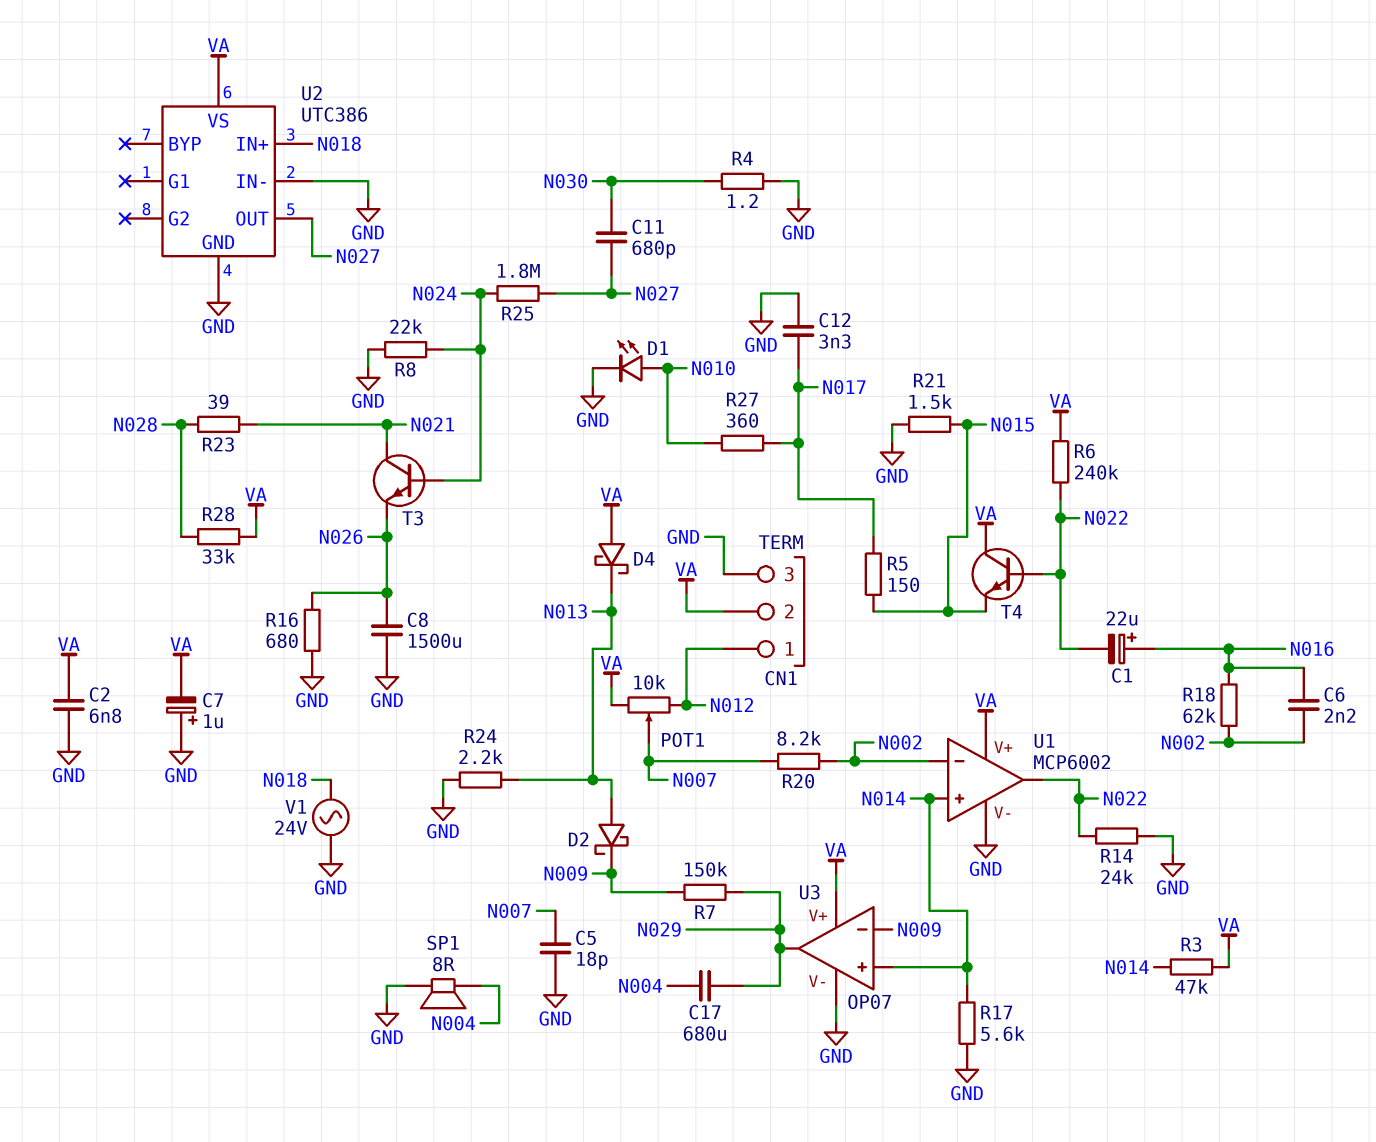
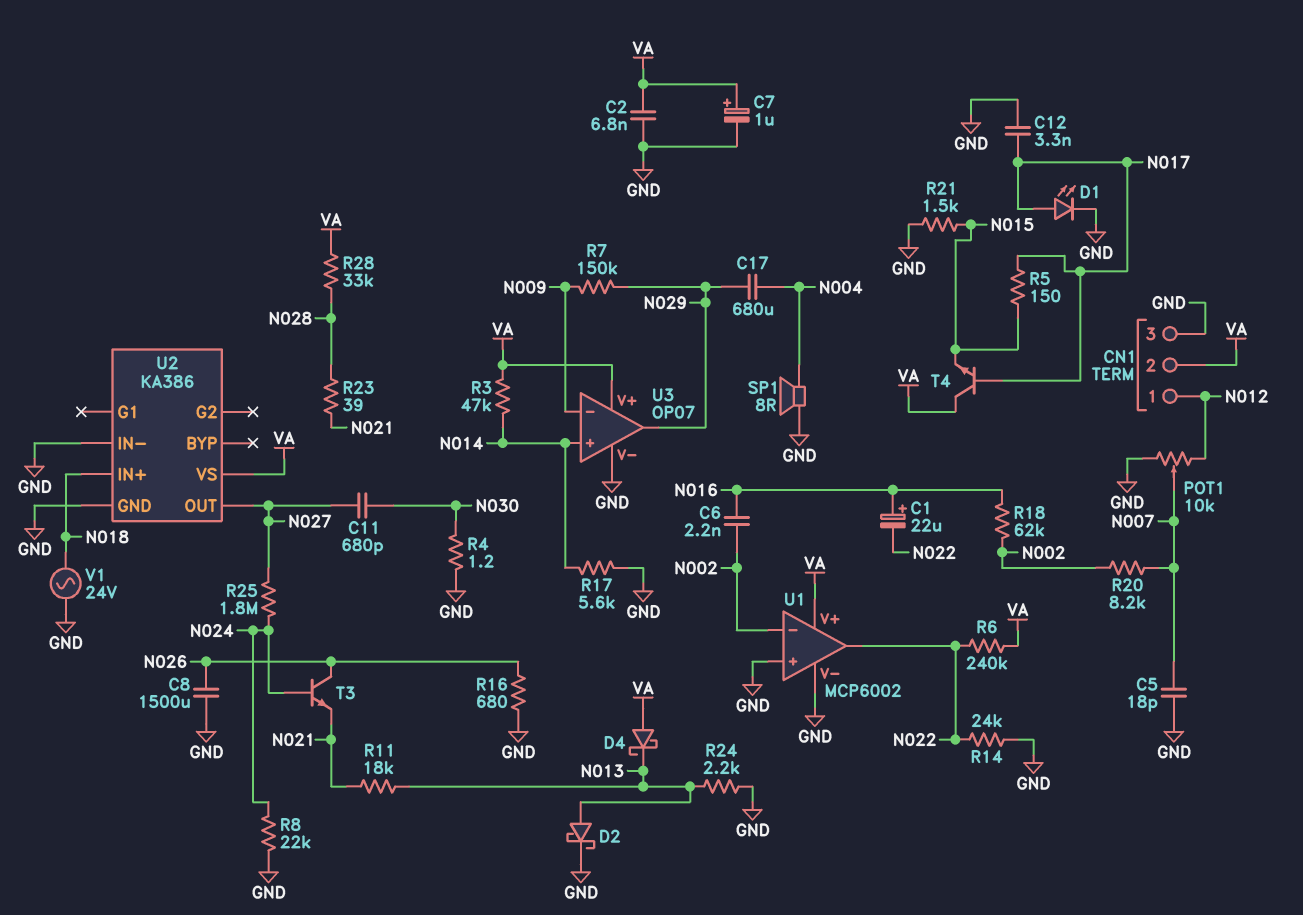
C7: 1uF (plus GND, minus VA) -> 1uF (plus VA, minus GND)
D1: LED (A N010, K GND) -> LED (A N017, K GND)
D2: schottky (A N013, K N009) -> schottky (A N013, K GND)
POT1: 10k (N012, VA, wiper N007) -> 10k (GND, N012, wiper N007)
R11: none -> 18k (N013, N021)
R27: 360 (N010, N017) -> none
T3: NPN (B N024, C N021, E N026) -> NPN (B N024, C N026, E N021)
T4: NPN (B N022, C VA, E N015) -> NPN (B N017, C VA, E N015)
U1 pin in+: N014 -> GND
U2: UTC386 -> KA386

